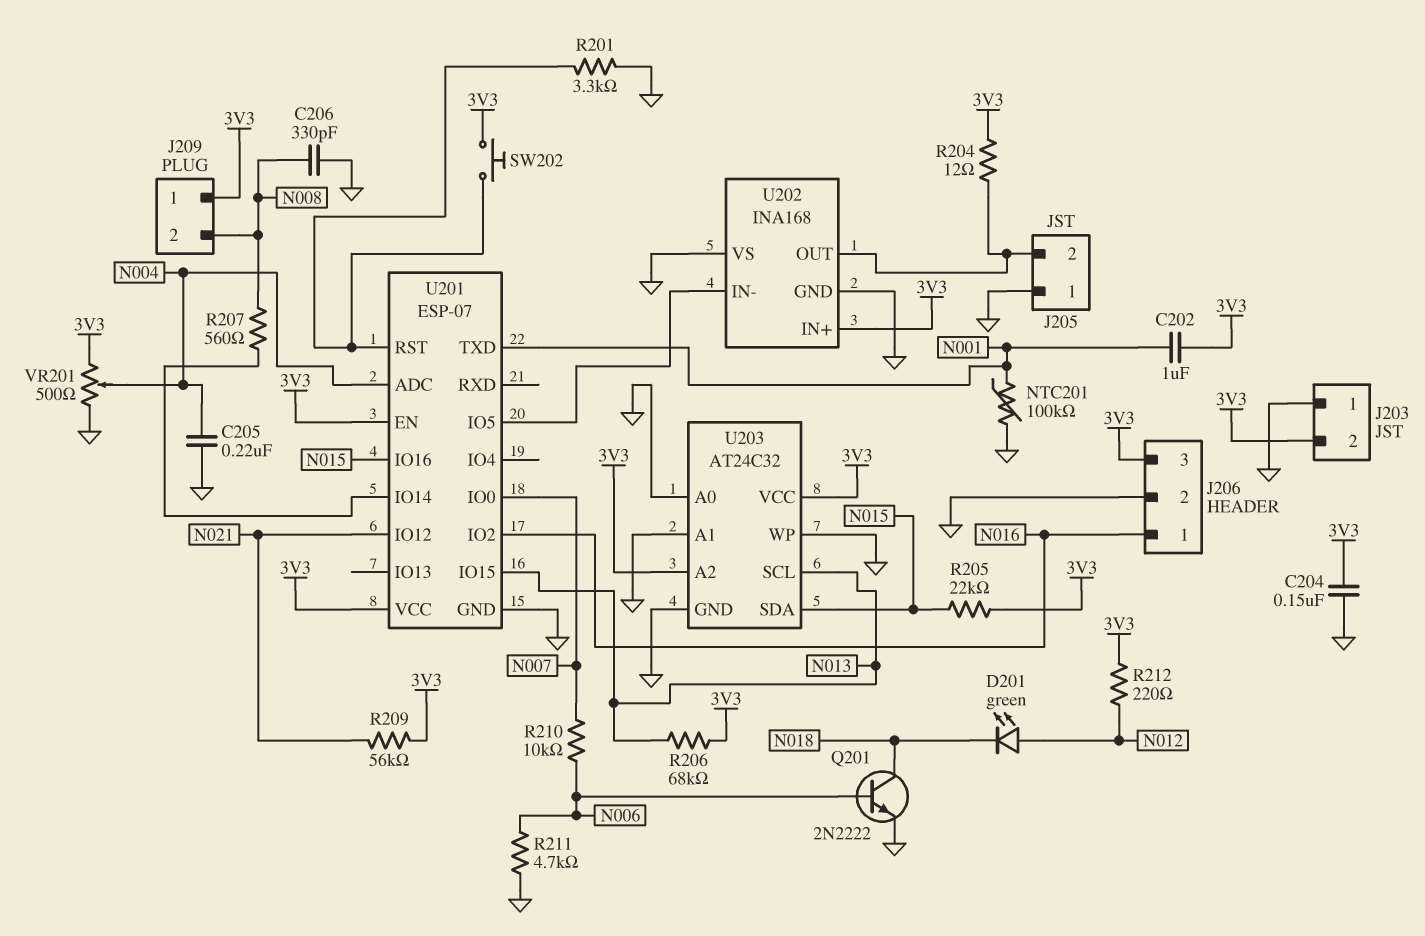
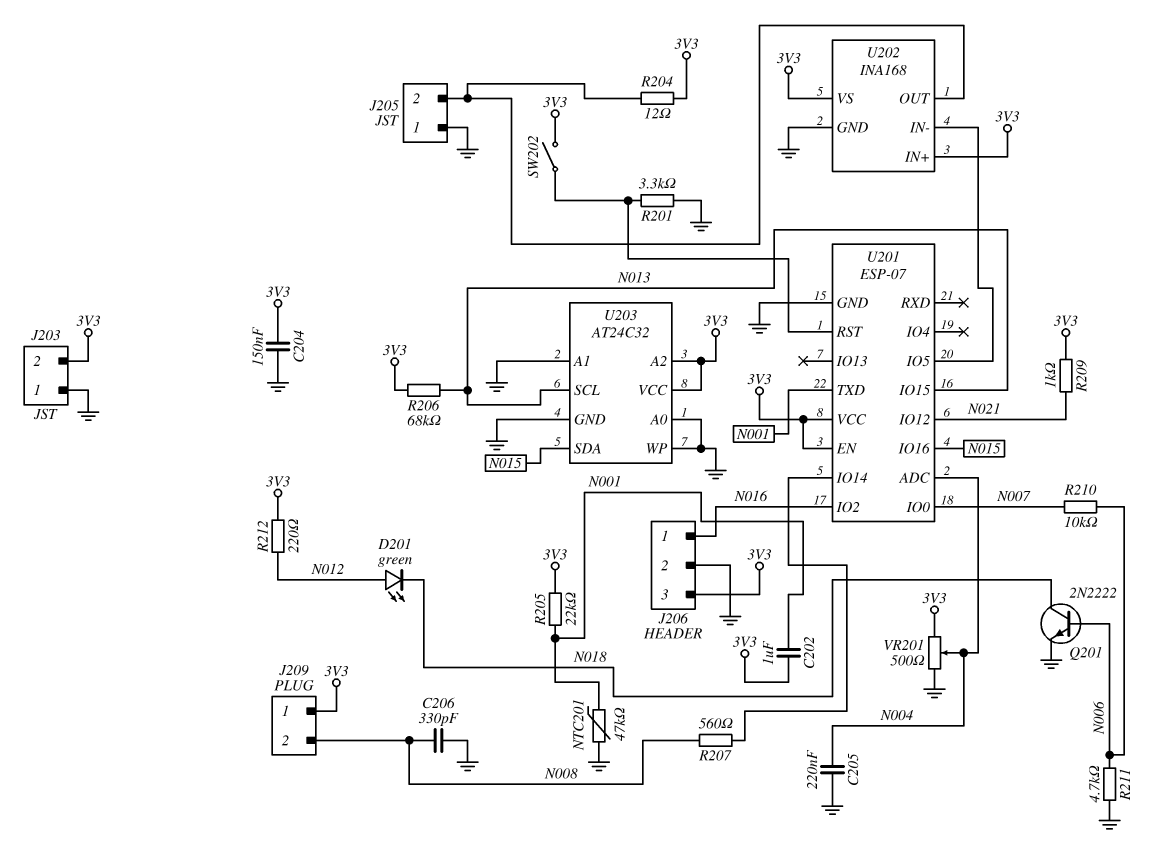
NTC201: 100k (GND, N001) -> 47k (GND, N001)
R205: 22k (3V3, N015) -> 22k (3V3, N001)
R209: 56k (3V3, N021) -> 1k (3V3, N021)
SW202: button (3V3, U201/RST) -> switch (3V3, U201/RST)
U202 pin VS: GND -> 3V3

